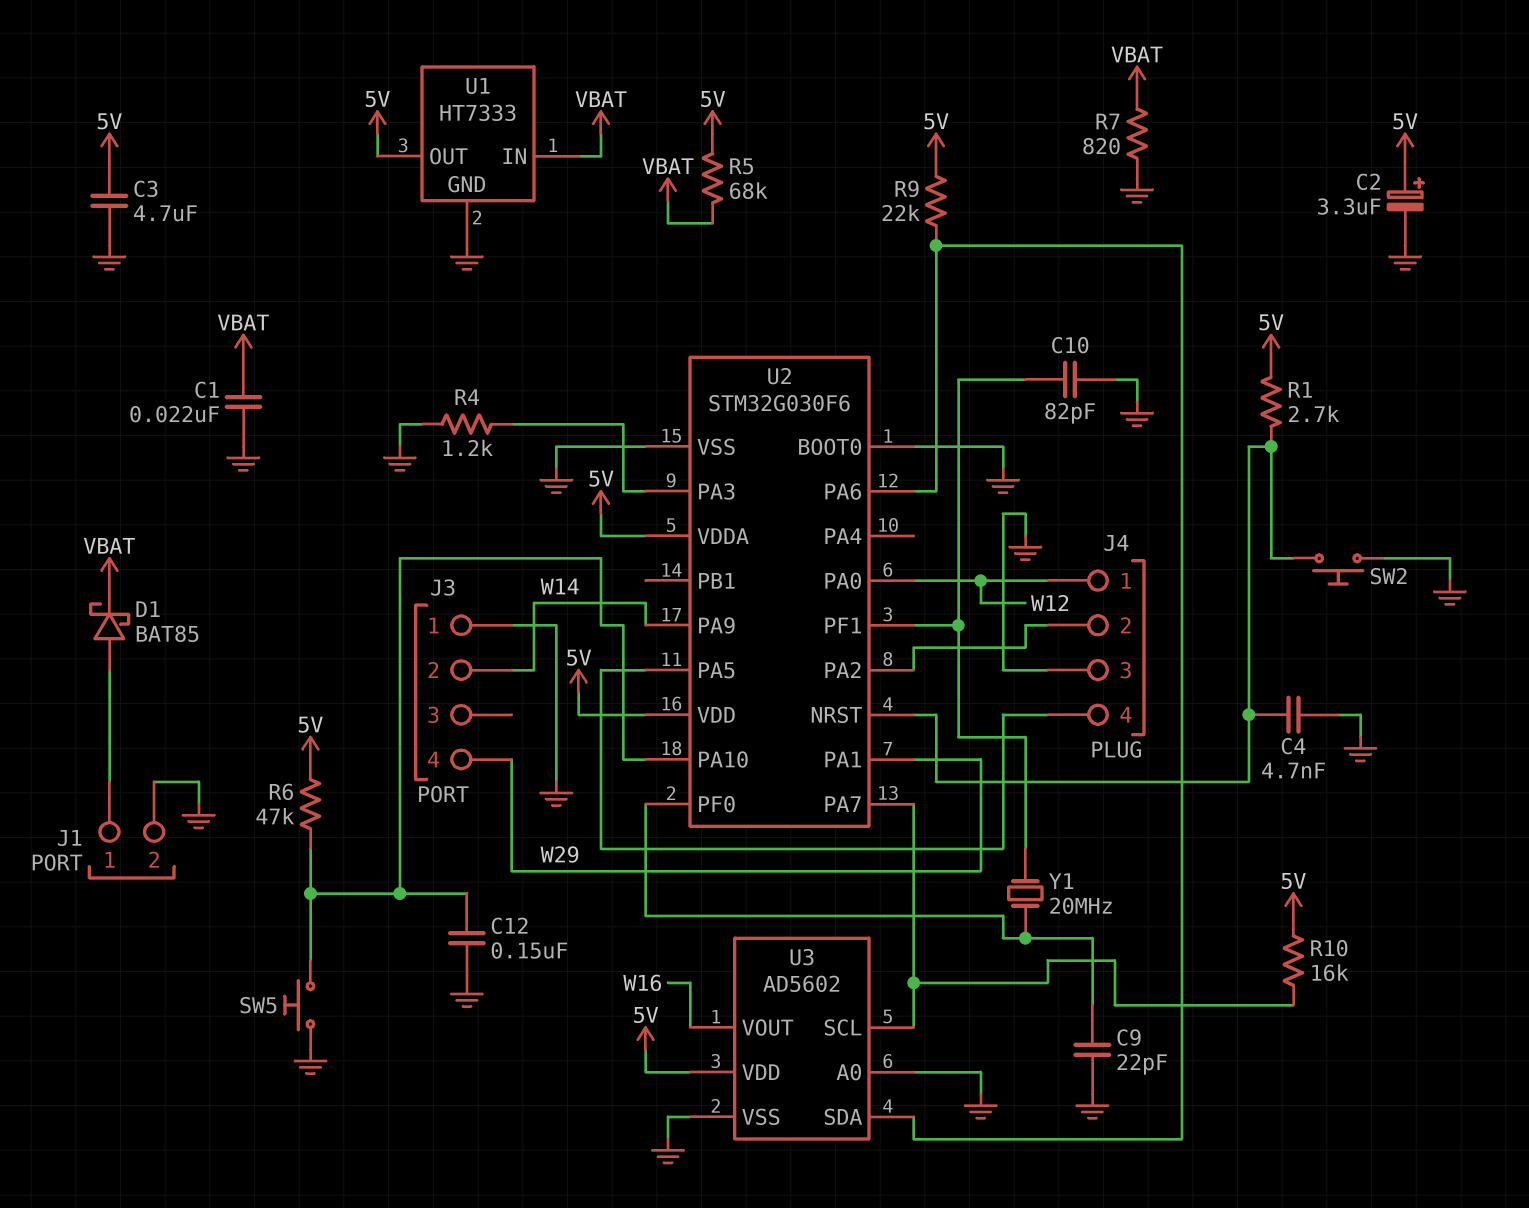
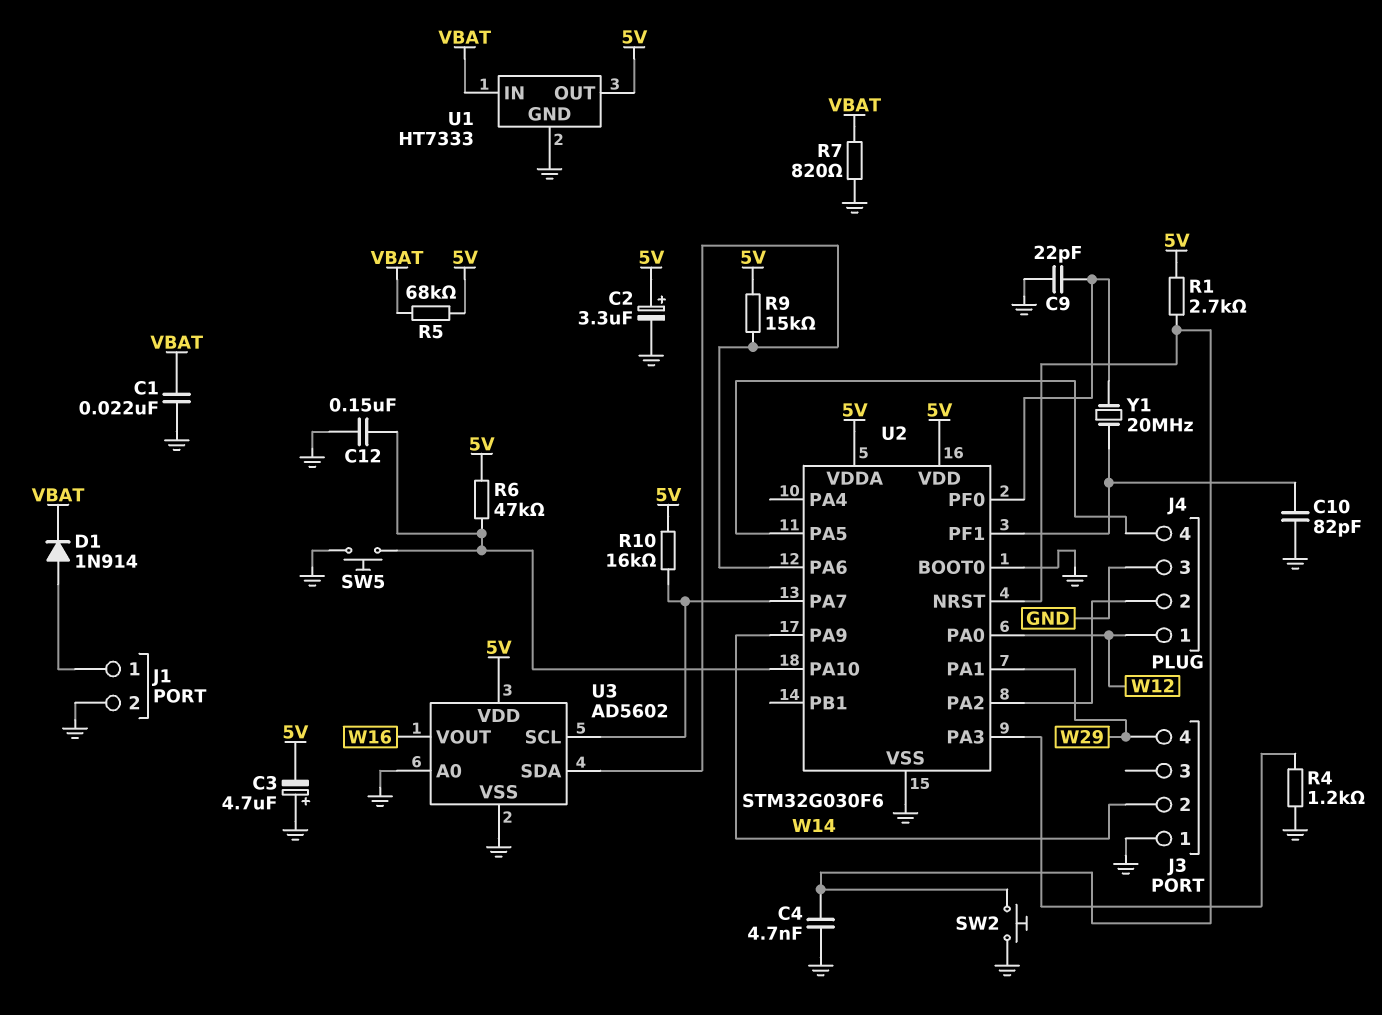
C3: 4.7uF (5V, GND) -> 4.7uF (plus GND, minus 5V)
D1: schottky BAT85 (A J1/1, K VBAT) -> diode 1N914 (A J1/1, K VBAT)
R9: 22k (5V, U2/PA6) -> 15k (5V, U2/PA6)

